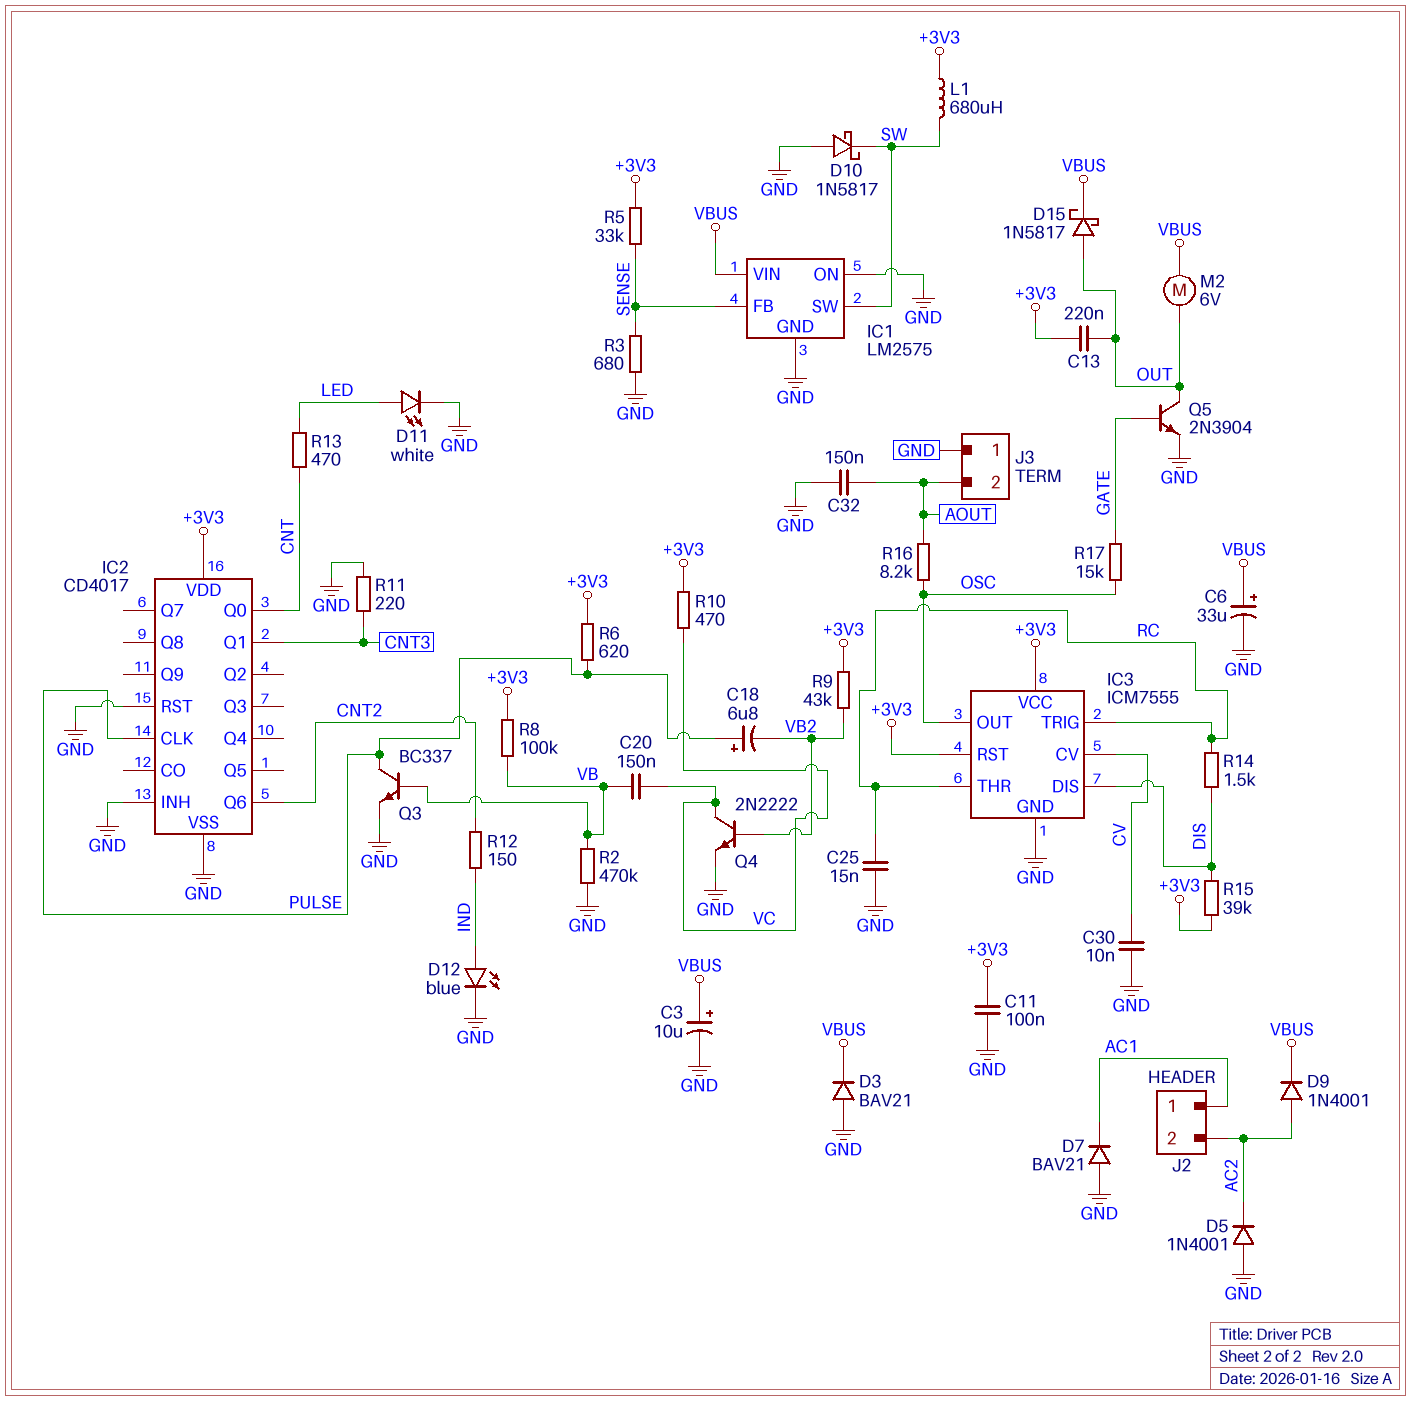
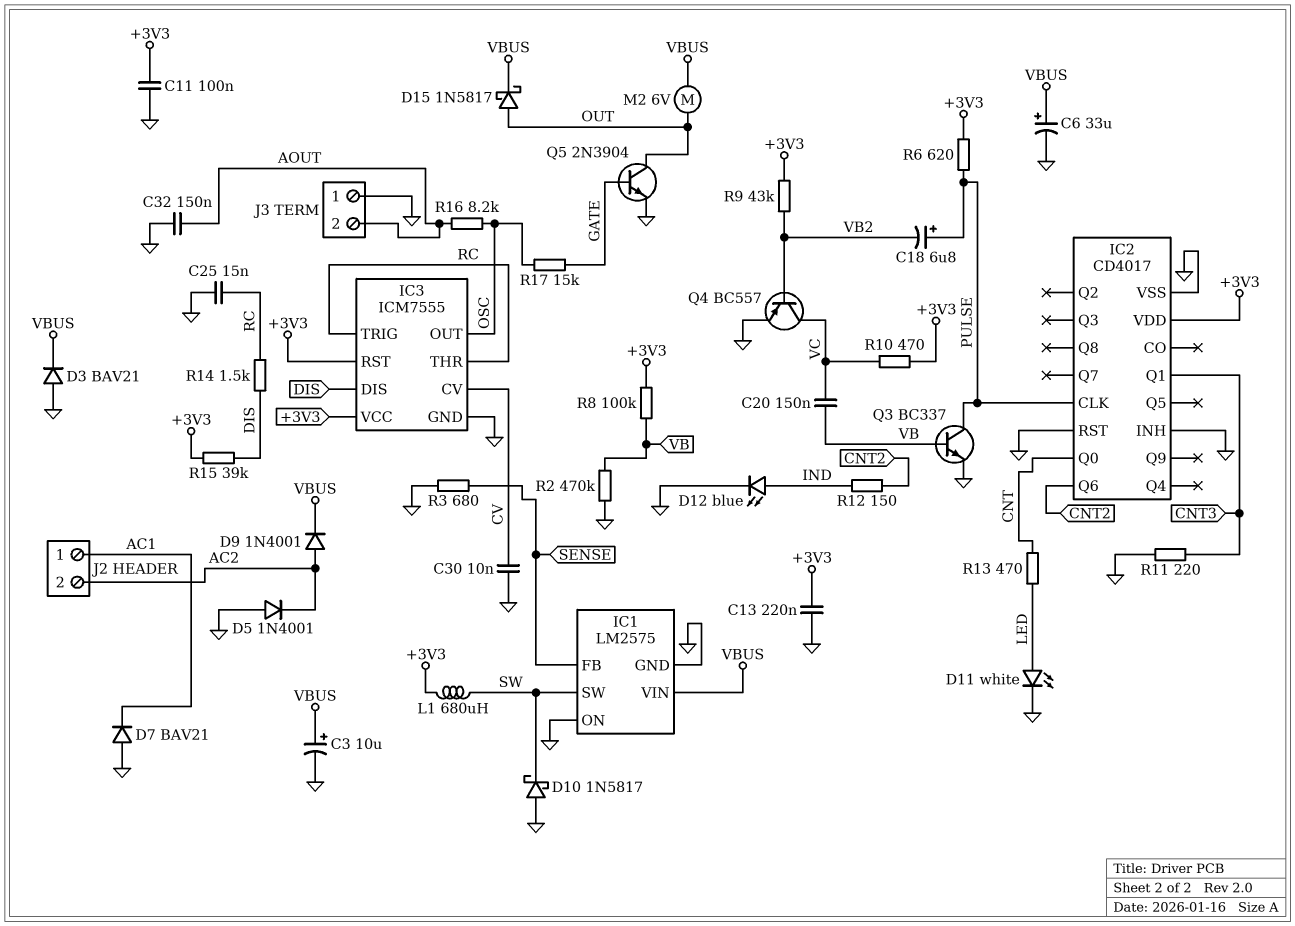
C13: 220nF (+3V3, OUT) -> 220nF (+3V3, GND)
Q4: NPN 2N2222 (B VB2, C VC, E GND) -> PNP BC557 (B VB2, C VC, E GND)
R5: 33k (+3V3, SENSE) -> none

